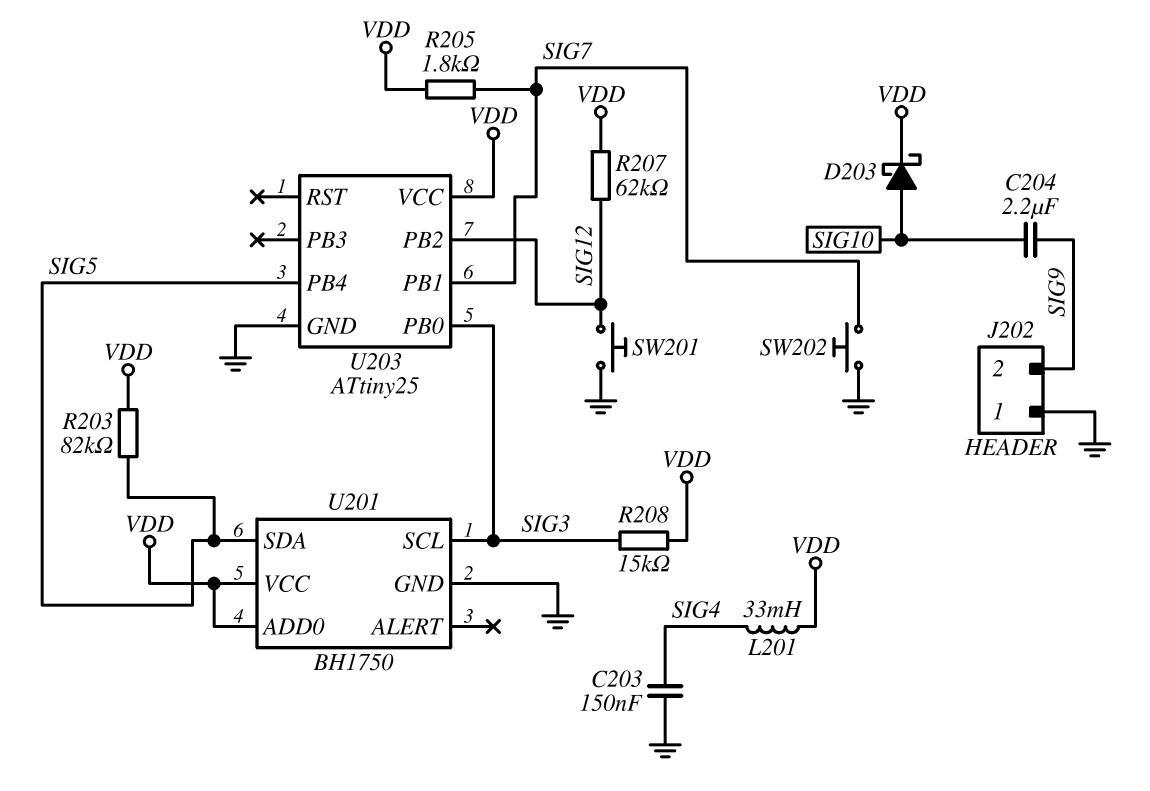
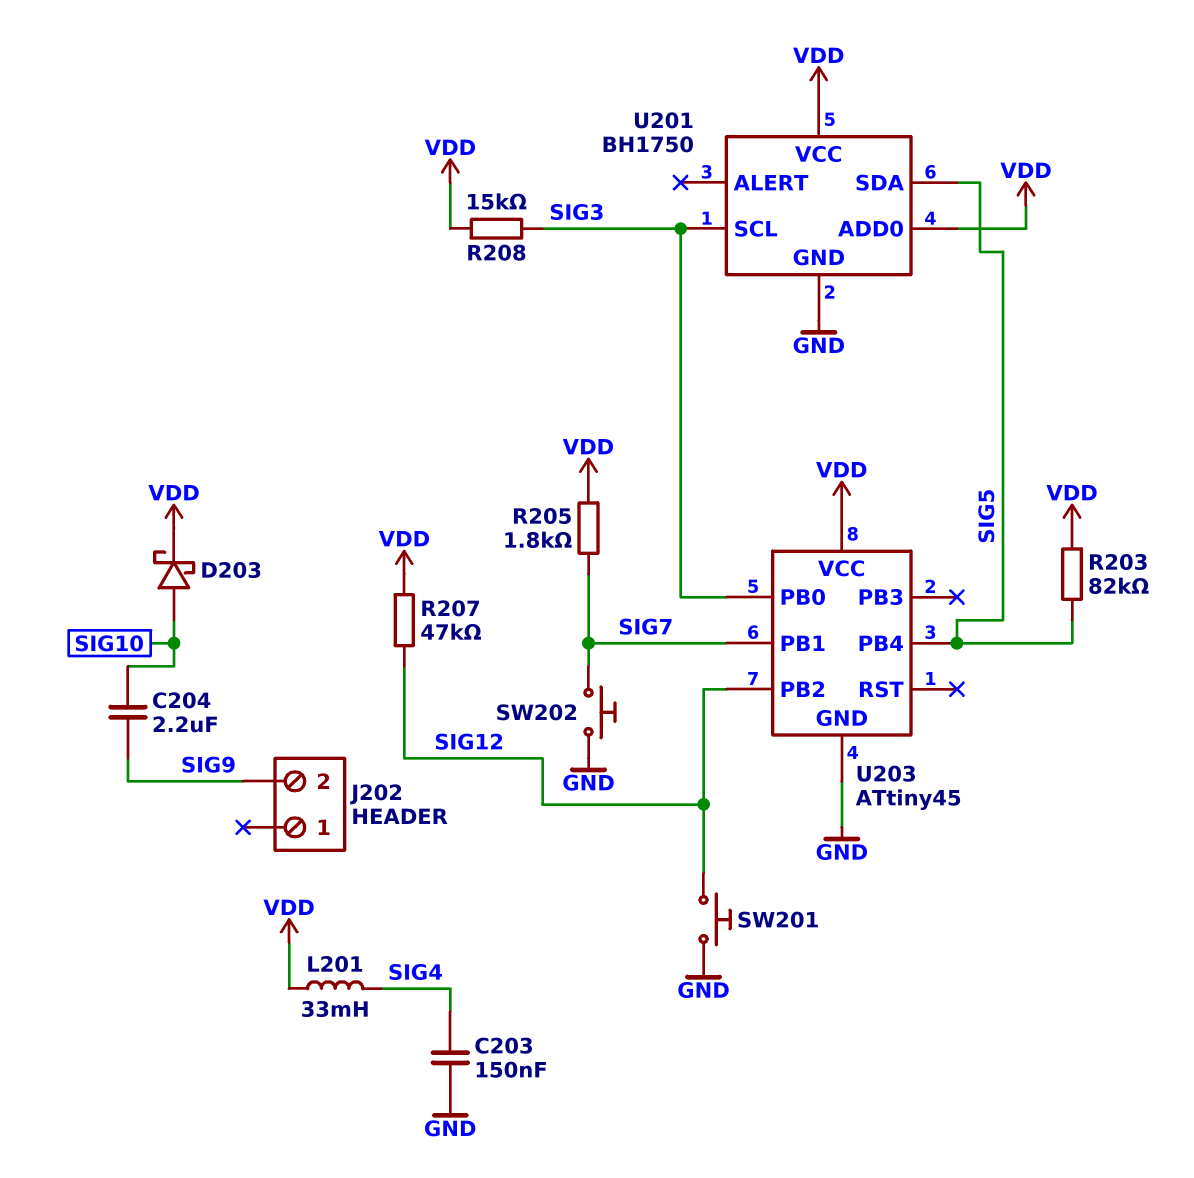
J202 pin 1: GND -> none
R207: 62k (SIG12, VDD) -> 47k (SIG12, VDD)
U203: ATtiny25 -> ATtiny45

